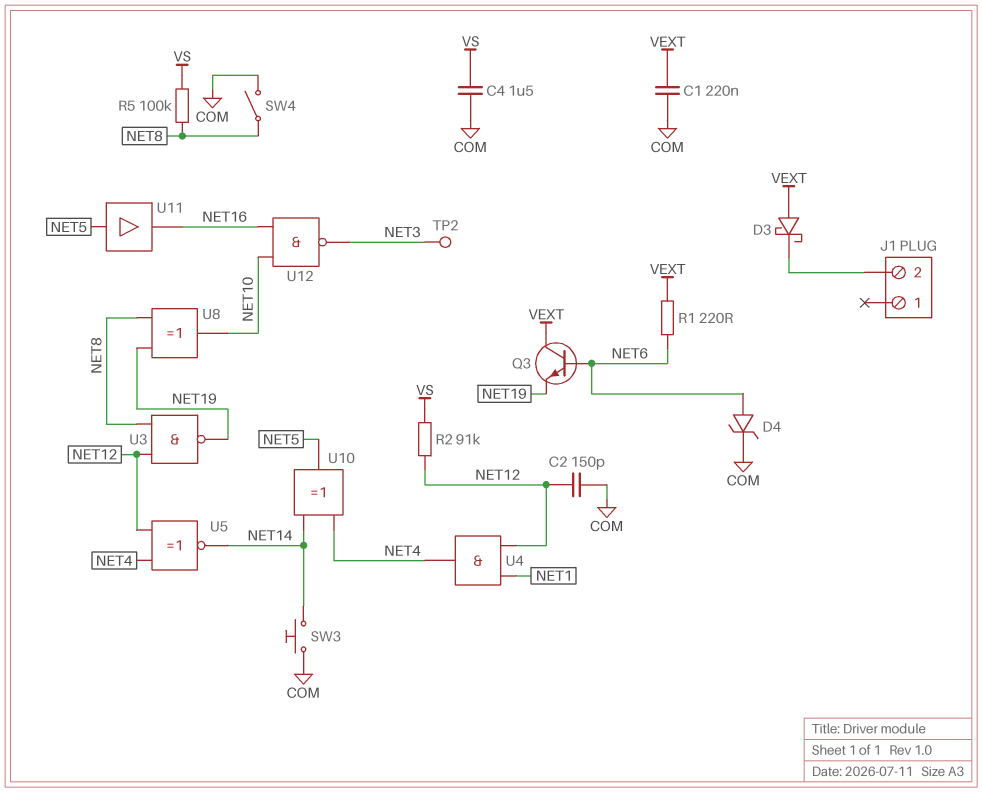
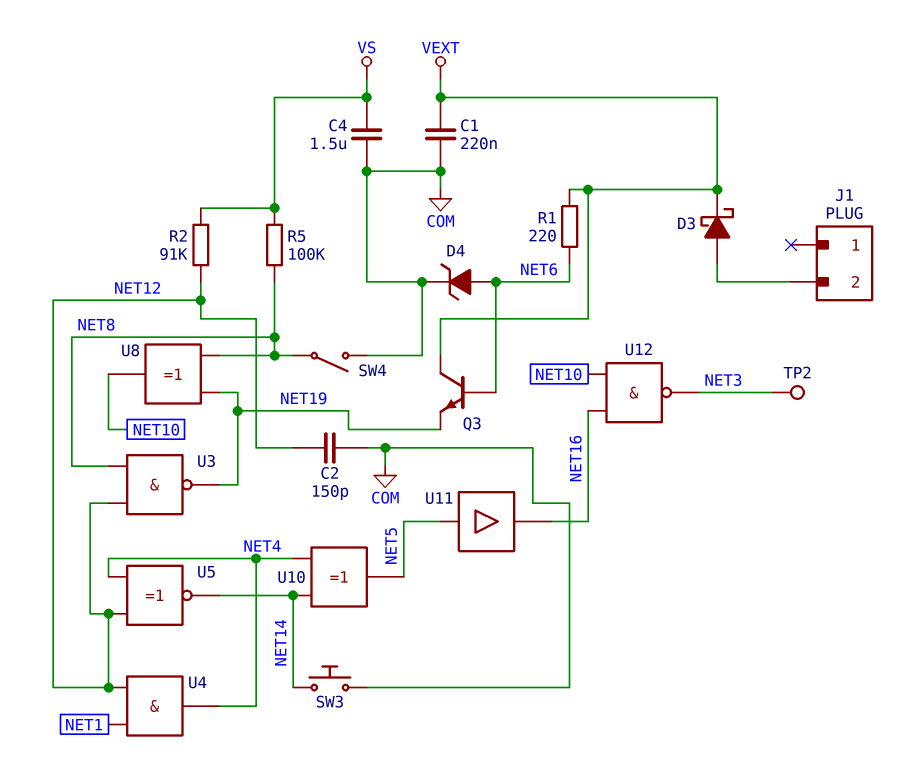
D3: schottky (A VEXT, K J1/2) -> schottky (A J1/2, K VEXT)

